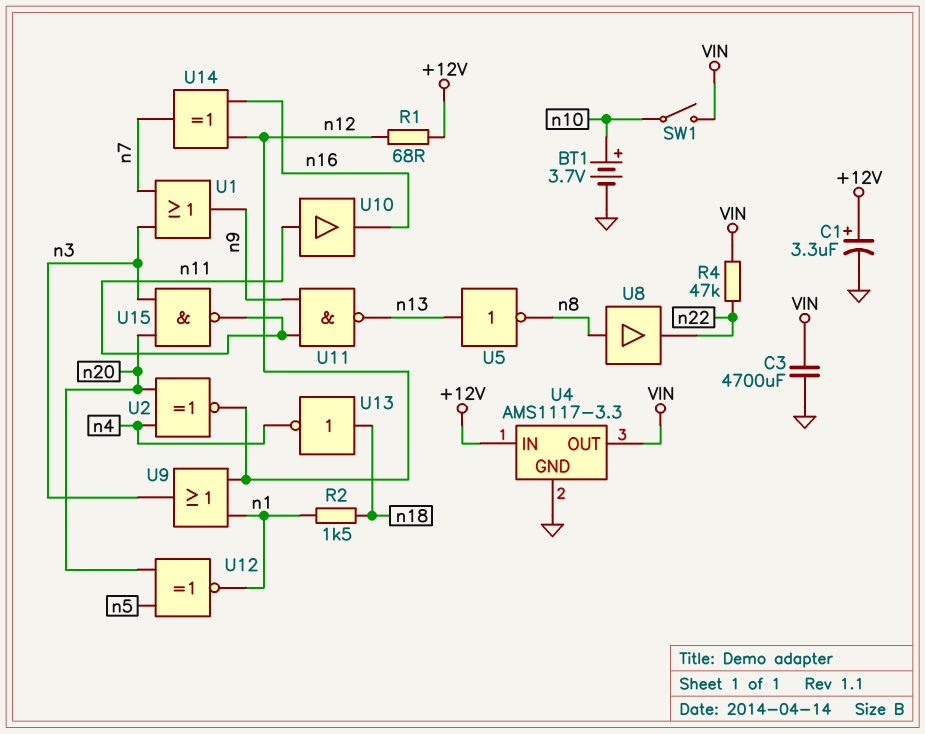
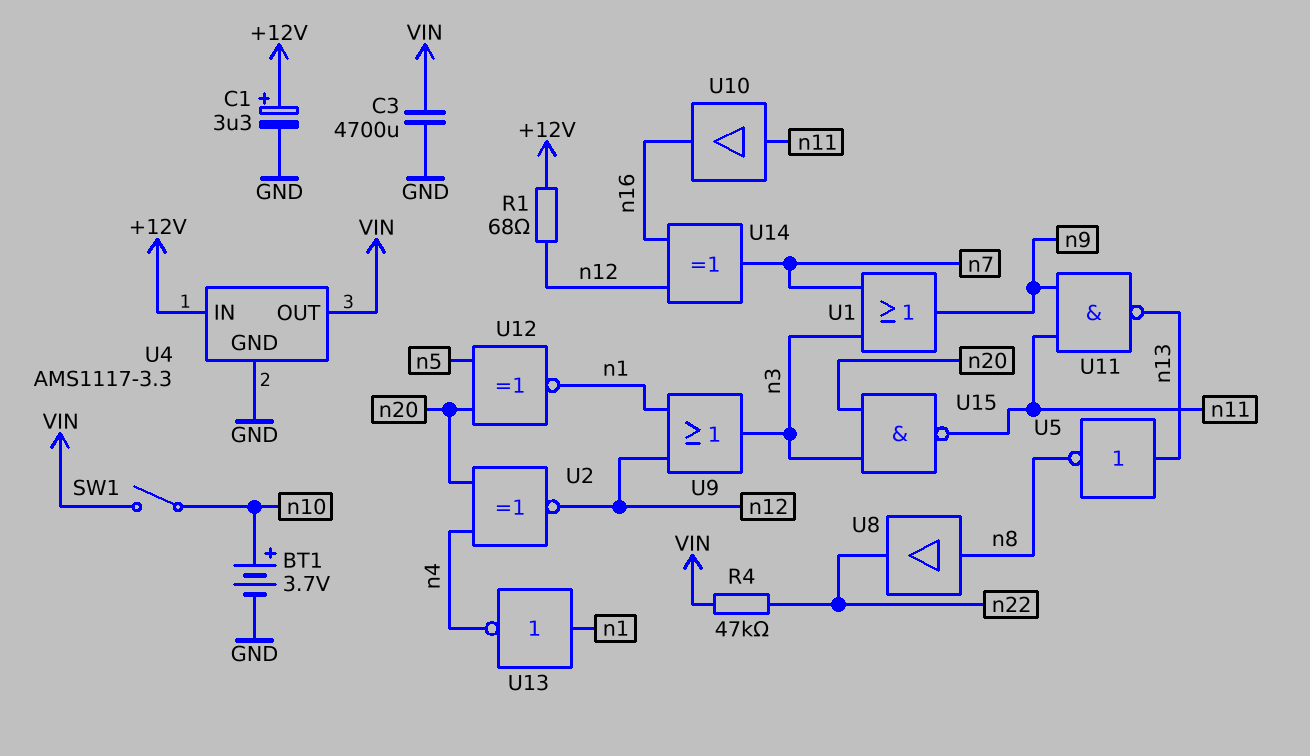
R2: 1.5k (n1, n18) -> none
U13: NOT (in n18, out n4) -> NOT (in n1, out n4)

